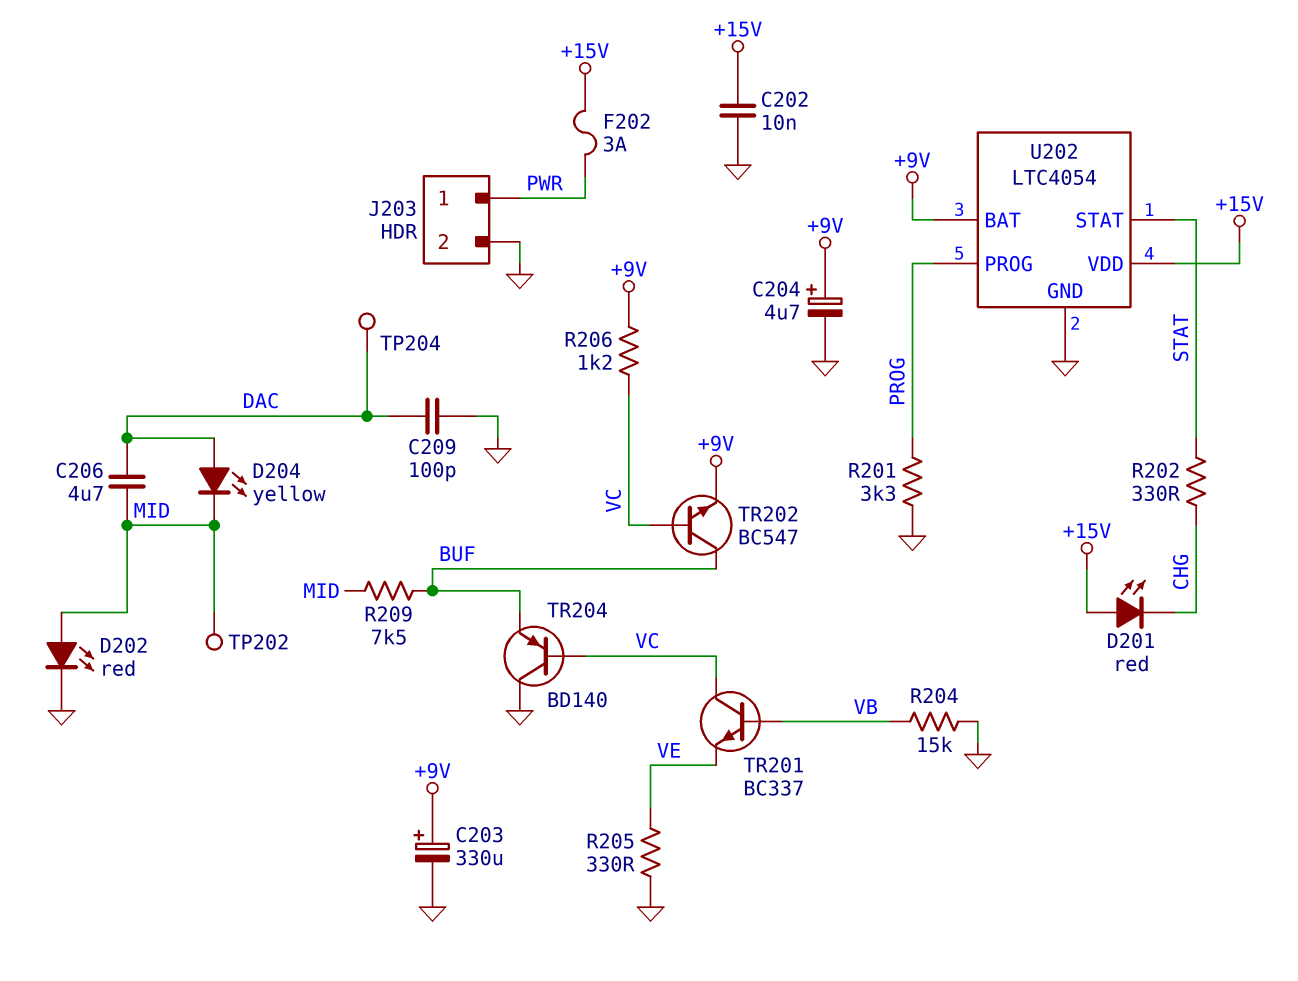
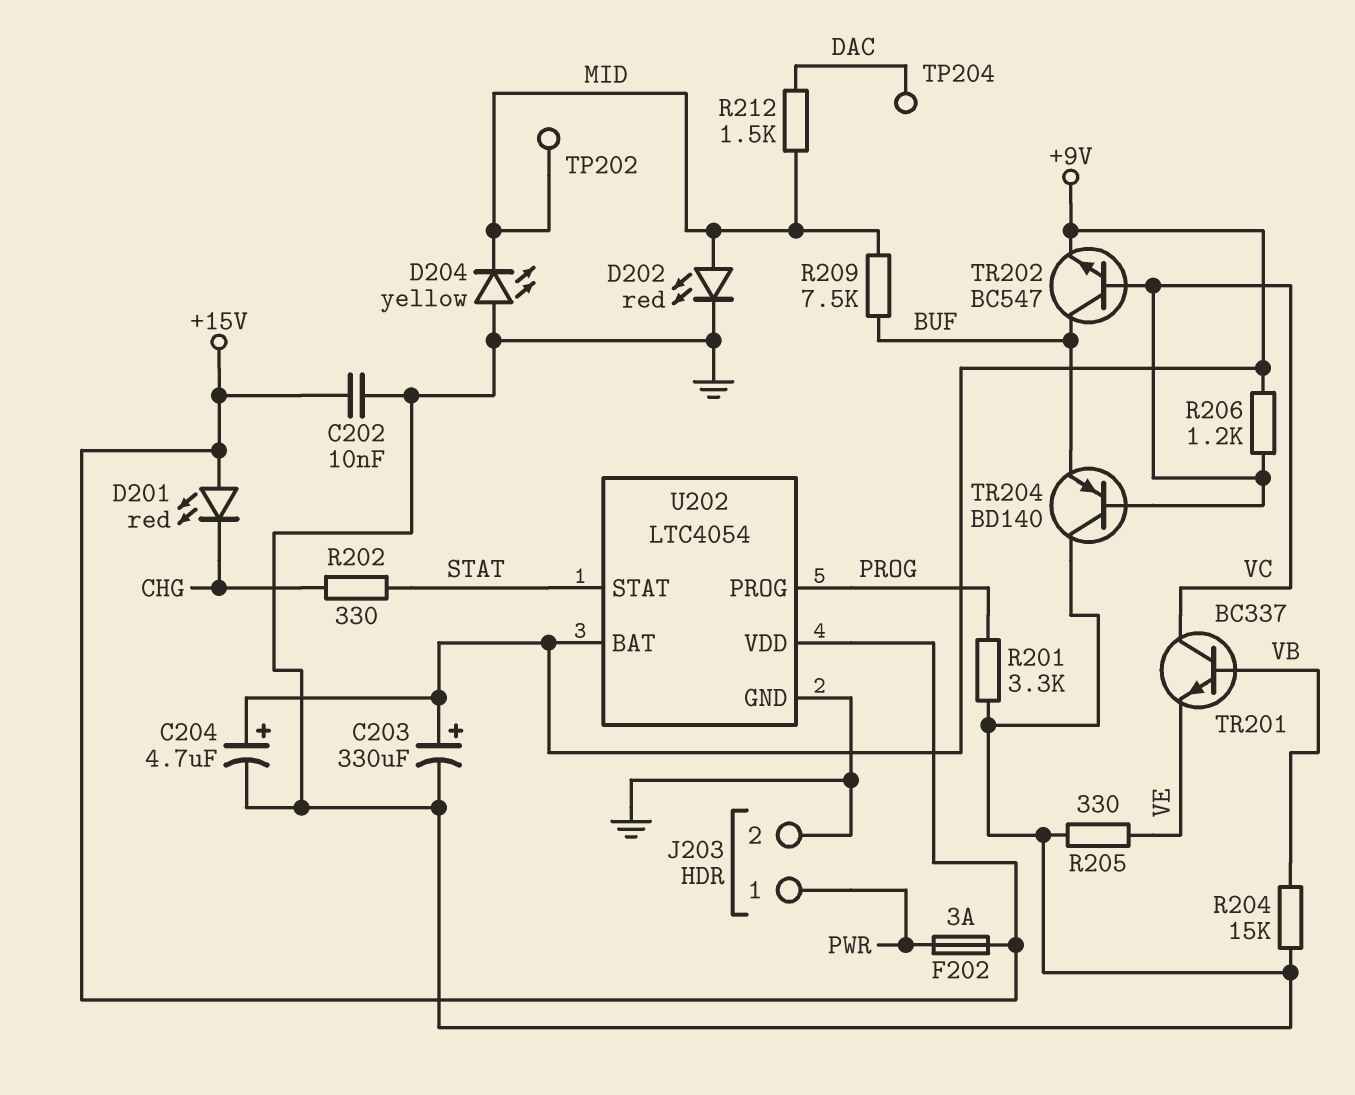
C206: 4.7uF (DAC, MID) -> none
C209: 100pF (DAC, GND) -> none
D204: LED yellow (A DAC, K MID) -> LED yellow (A GND, K MID)
R212: none -> 1.5k (DAC, MID)

